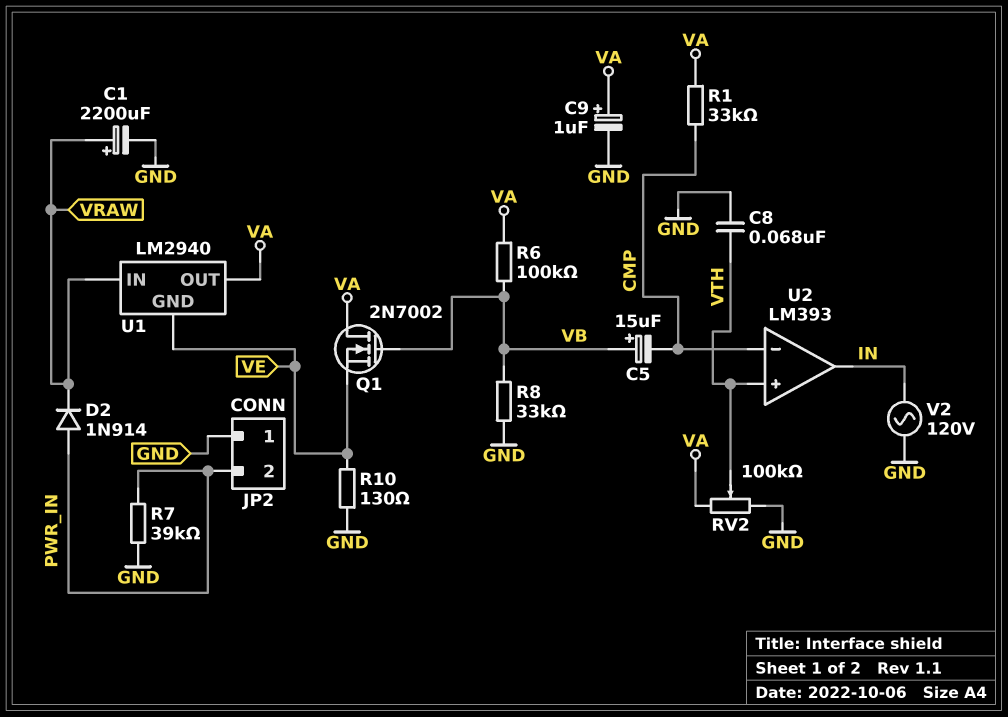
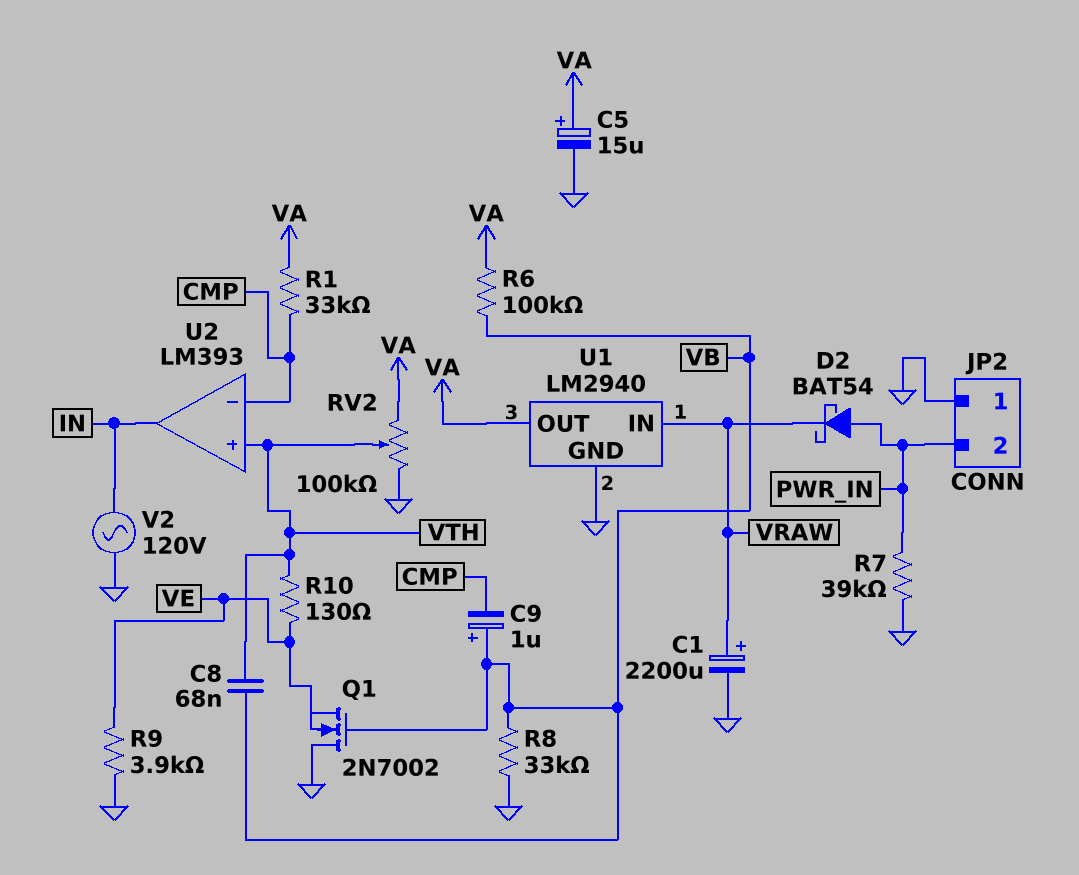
C5: 15uF (plus VB, minus CMP) -> 15uF (plus VA, minus GND)
C8: 68nF (GND, VTH) -> 68nF (VB, VTH)
C9: 1uF (plus VA, minus GND) -> 1uF (plus VB, minus CMP)
D2: diode 1N914 (A PWR_IN, K VRAW) -> schottky BAT54 (A PWR_IN, K VRAW)
Q1: NMOS 2N7002 (G VB, D VA, S VE) -> NMOS 2N7002 (G VB, D GND, S VE)
R9: none -> 3.9k (GND, VE)
R10: 130 (GND, VE) -> 130 (VE, VTH)
U1 pin GND: VE -> GND

